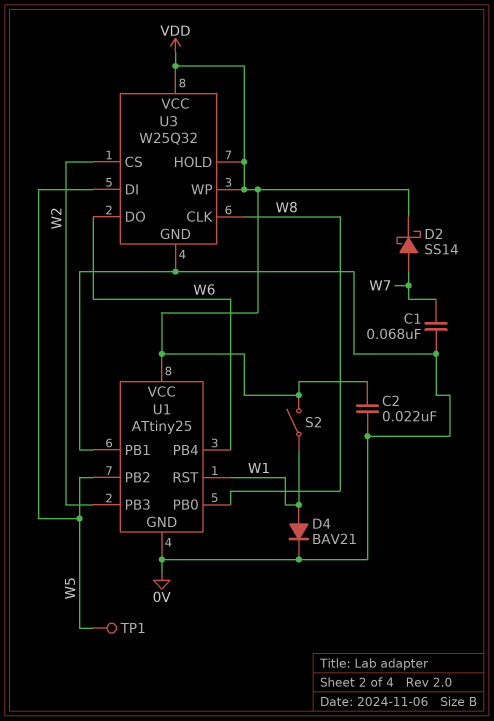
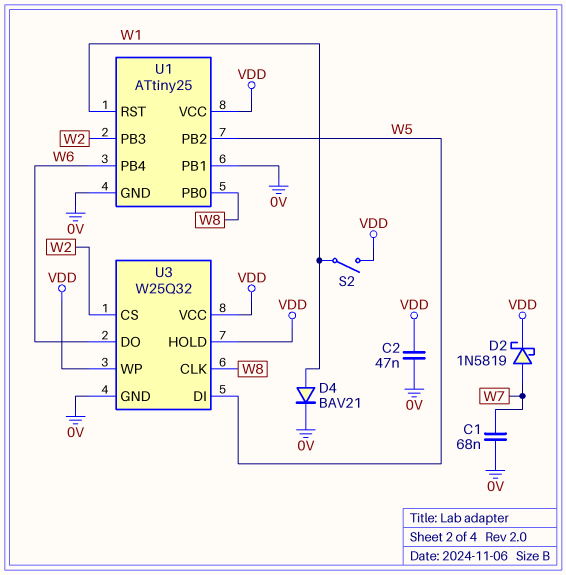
C2: 22nF (0V, VDD) -> 47nF (0V, VDD)
D2: schottky SS14 (A W7, K VDD) -> schottky 1N5819 (A W7, K VDD)
TP1: test point (W5) -> none

